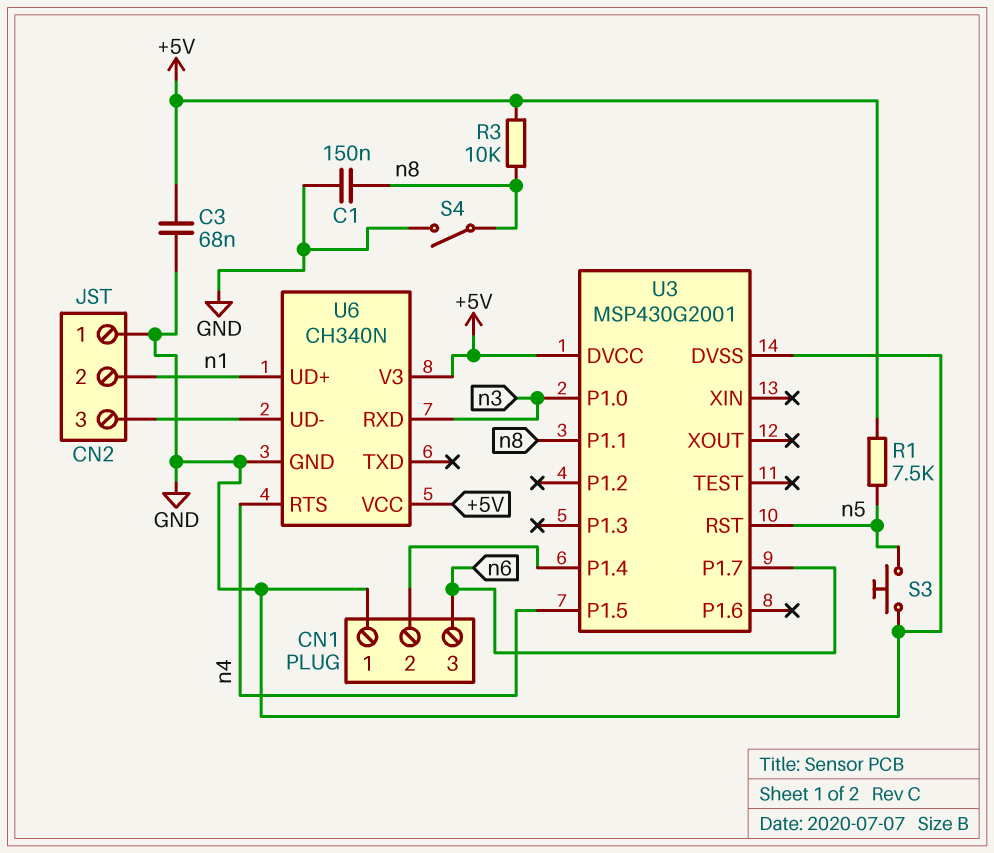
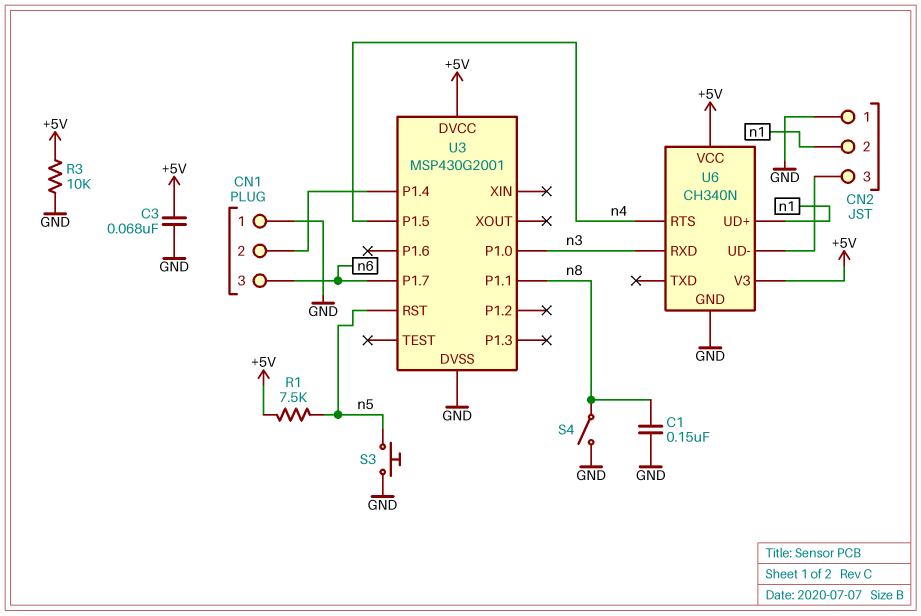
R3: 10k (+5V, n8) -> 10k (+5V, GND)

